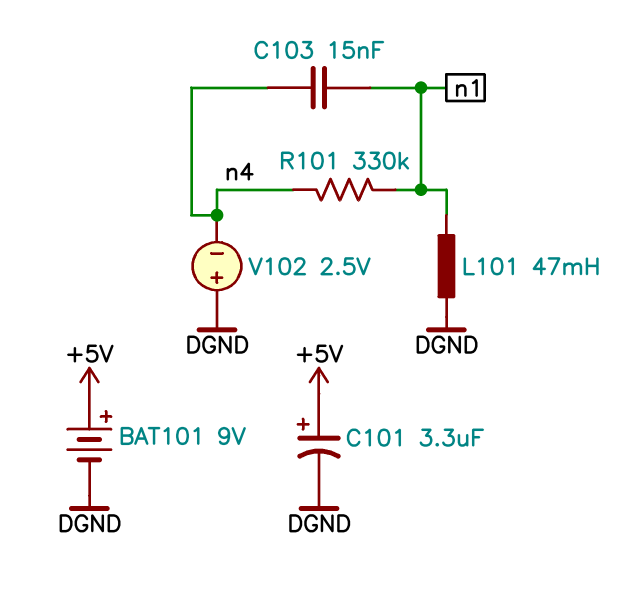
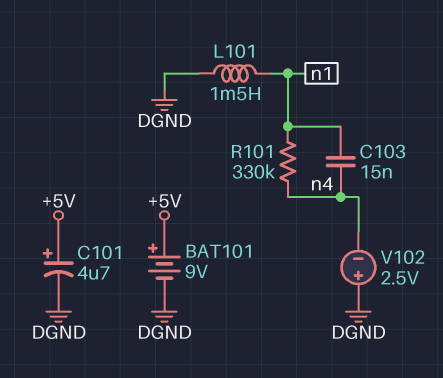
C101: 3.3uF (plus +5V, minus DGND) -> 4.7uF (plus +5V, minus DGND)
L101: 47mH (DGND, n1) -> 1.5mH (DGND, n1)

